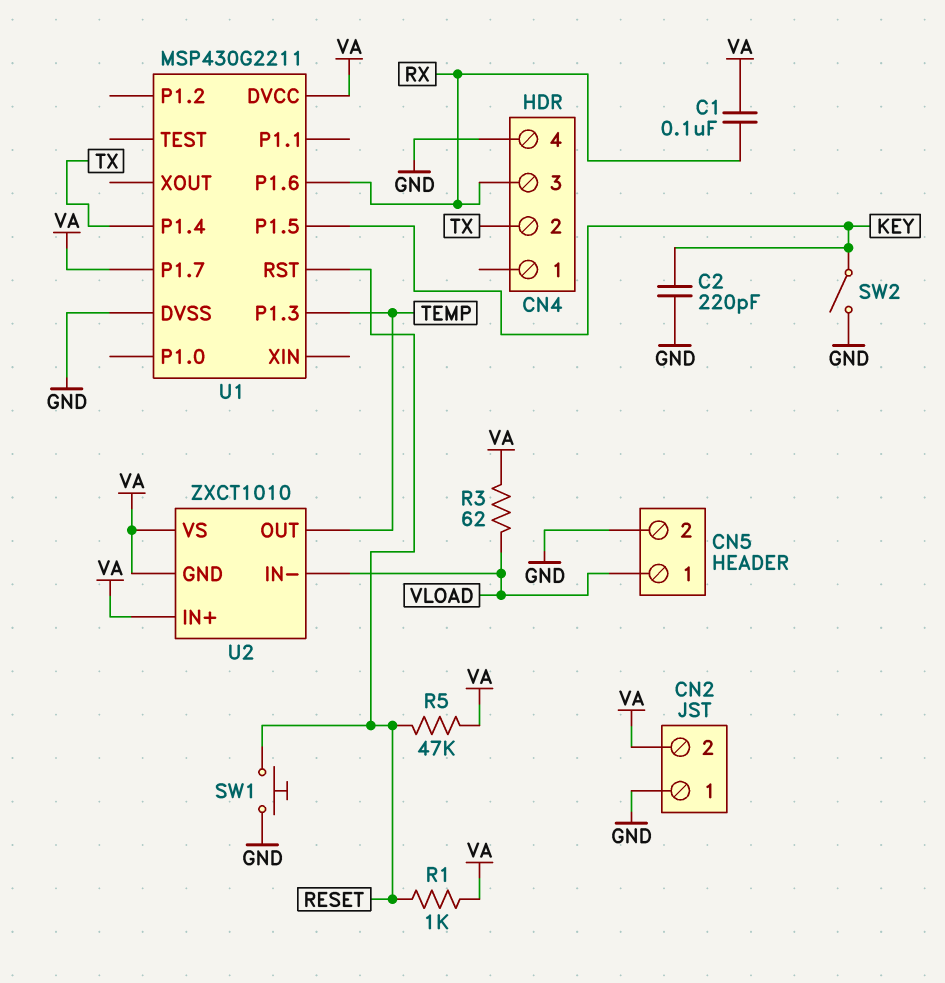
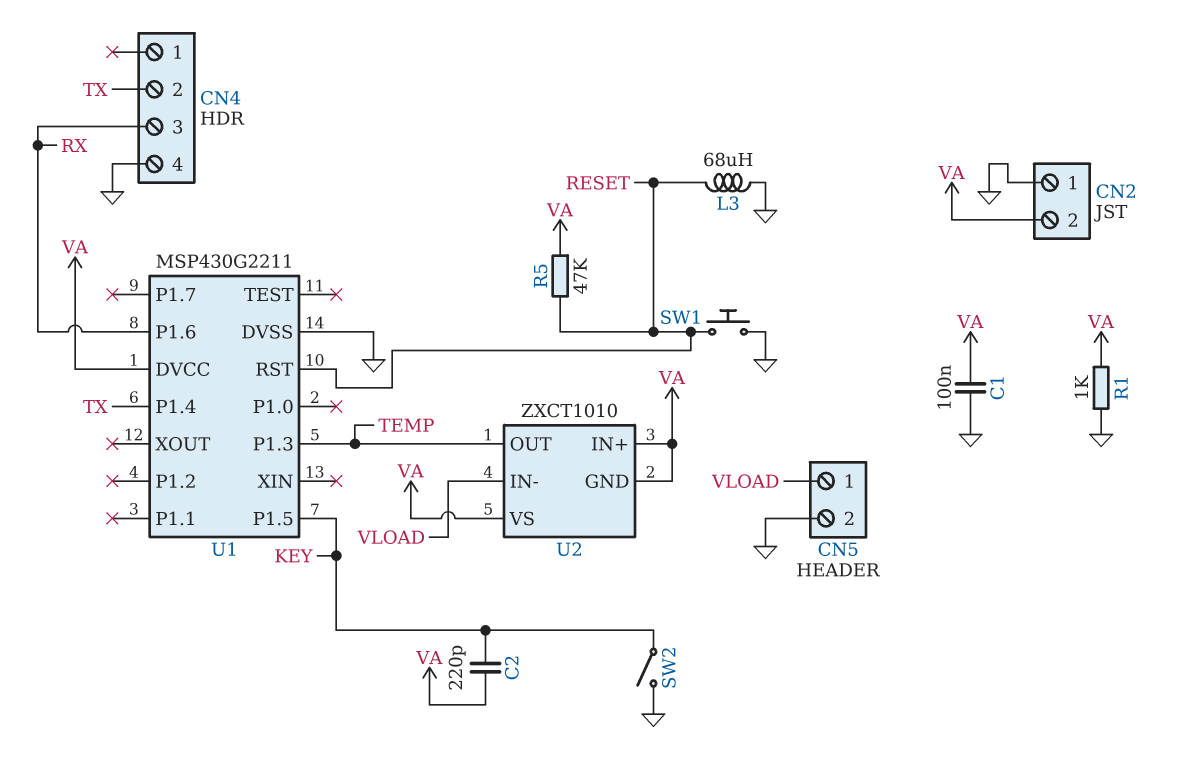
C1: 100nF (RX, VA) -> 100nF (GND, VA)
C2: 220pF (GND, KEY) -> 220pF (KEY, VA)
L3: none -> 68uH (GND, RESET)
R1: 1k (RESET, VA) -> 1k (GND, VA)
R3: 62 (VA, VLOAD) -> none
U1 pin P1.7: VA -> none

